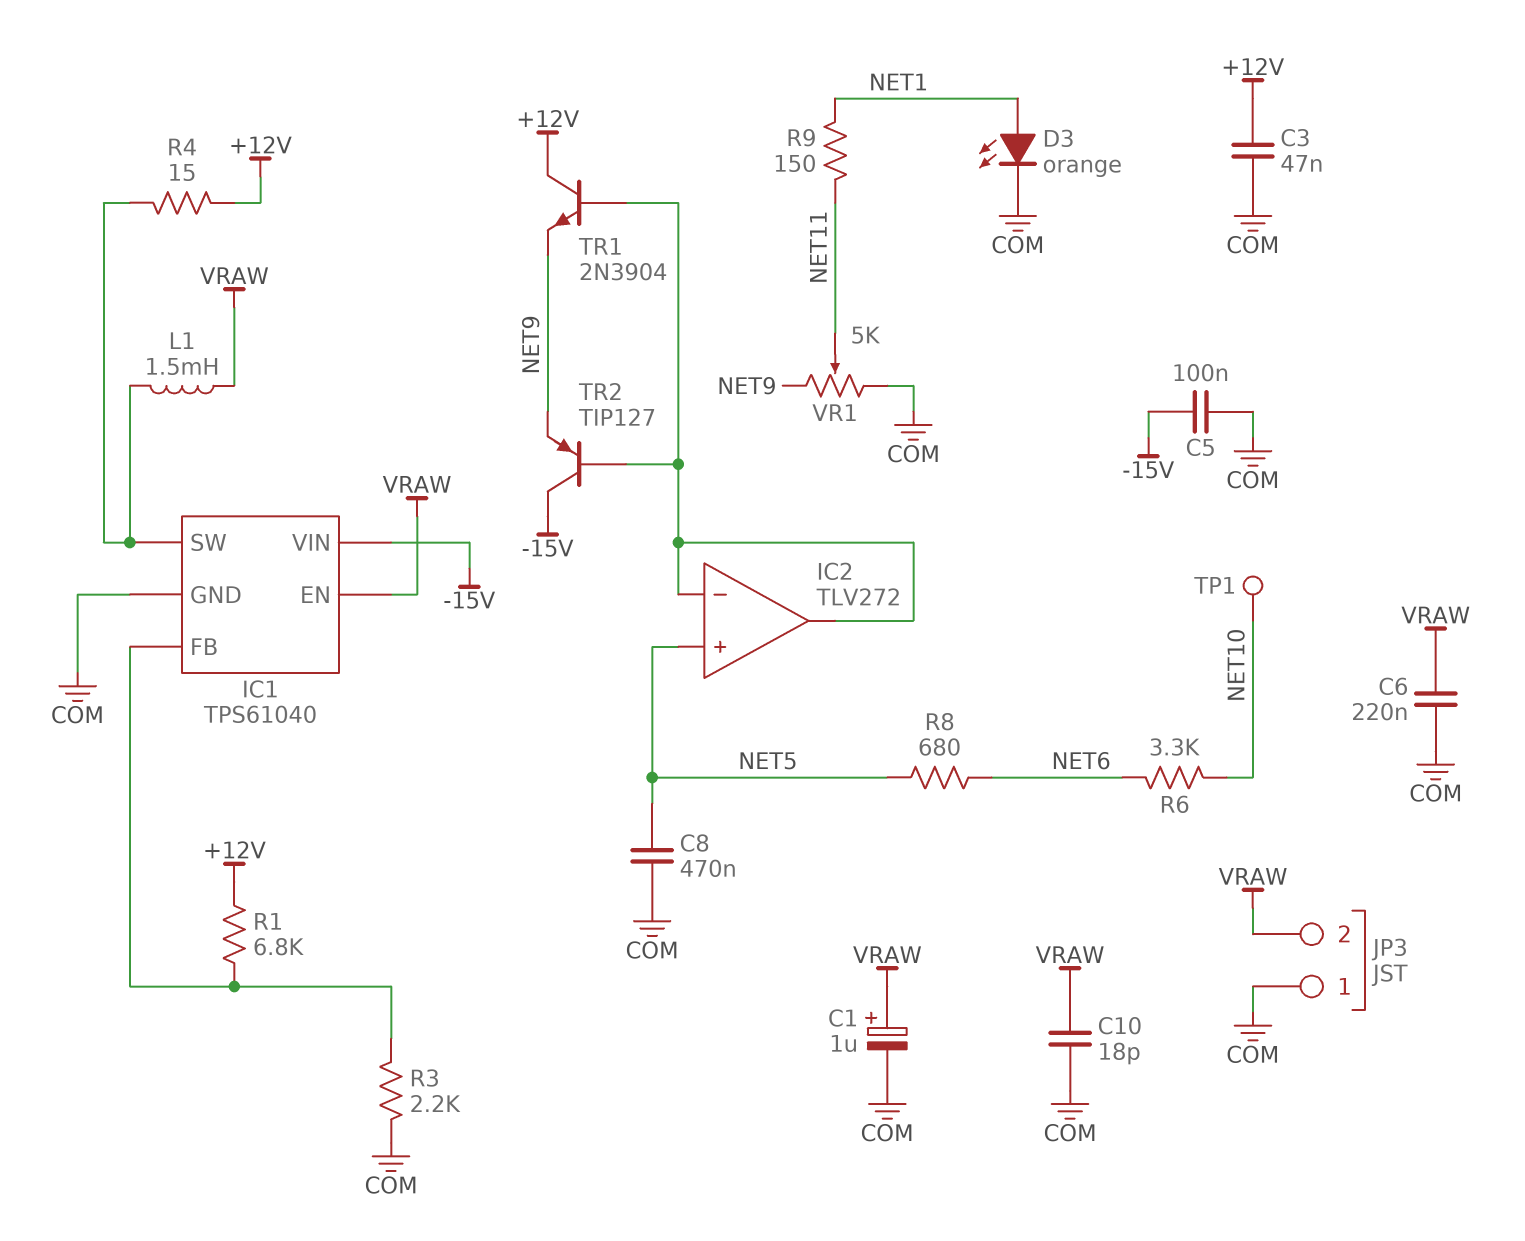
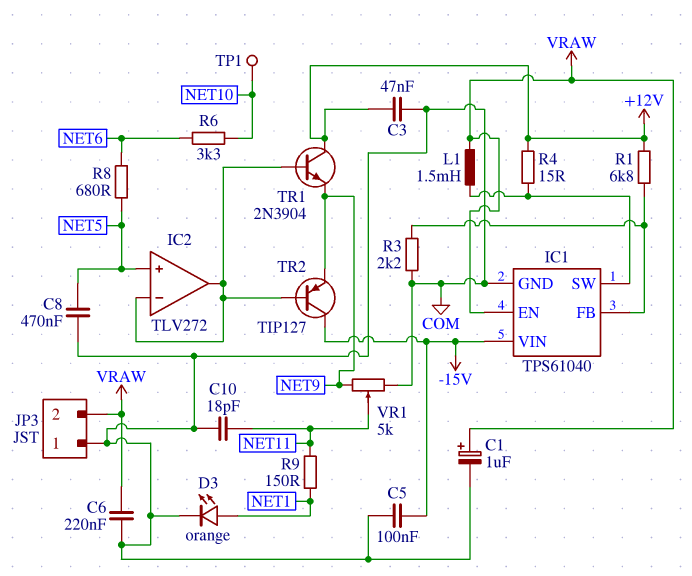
C10: 18pF (COM, VRAW) -> 18pF (COM, NET11)

